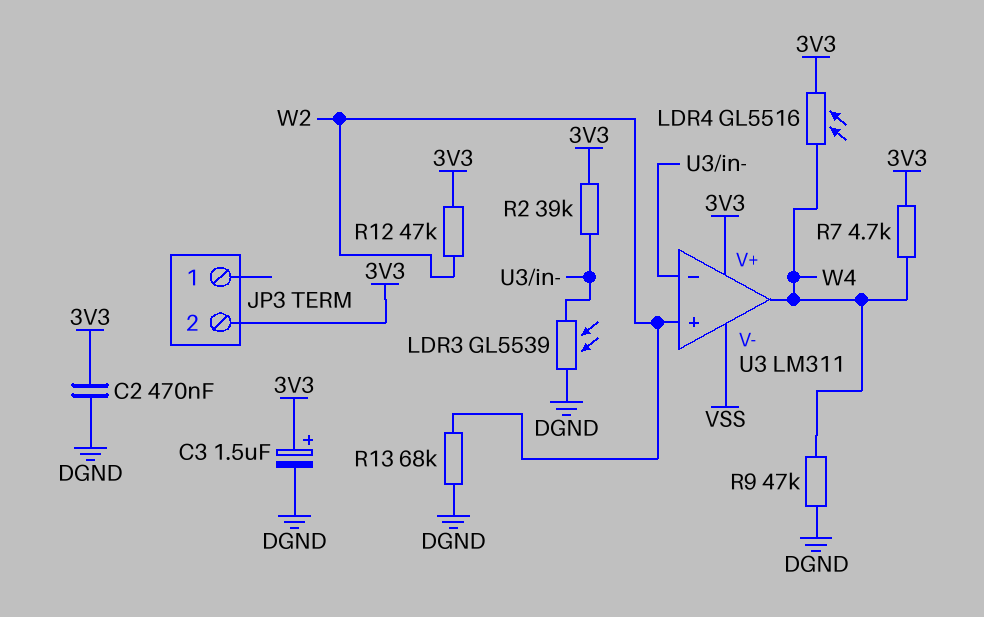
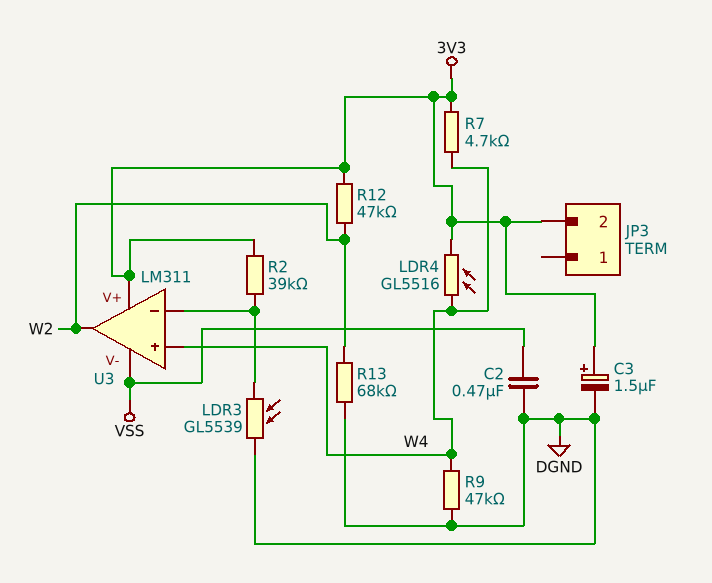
C2: 470nF (3V3, DGND) -> 470nF (DGND, VSS)
U3 pin in+: W2 -> W4
U3 pin out: W4 -> W2

